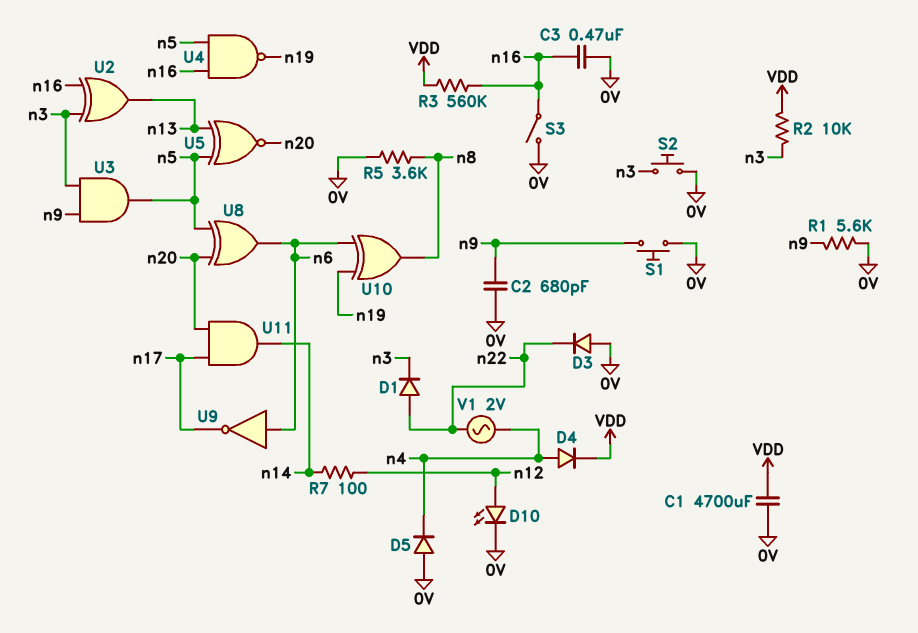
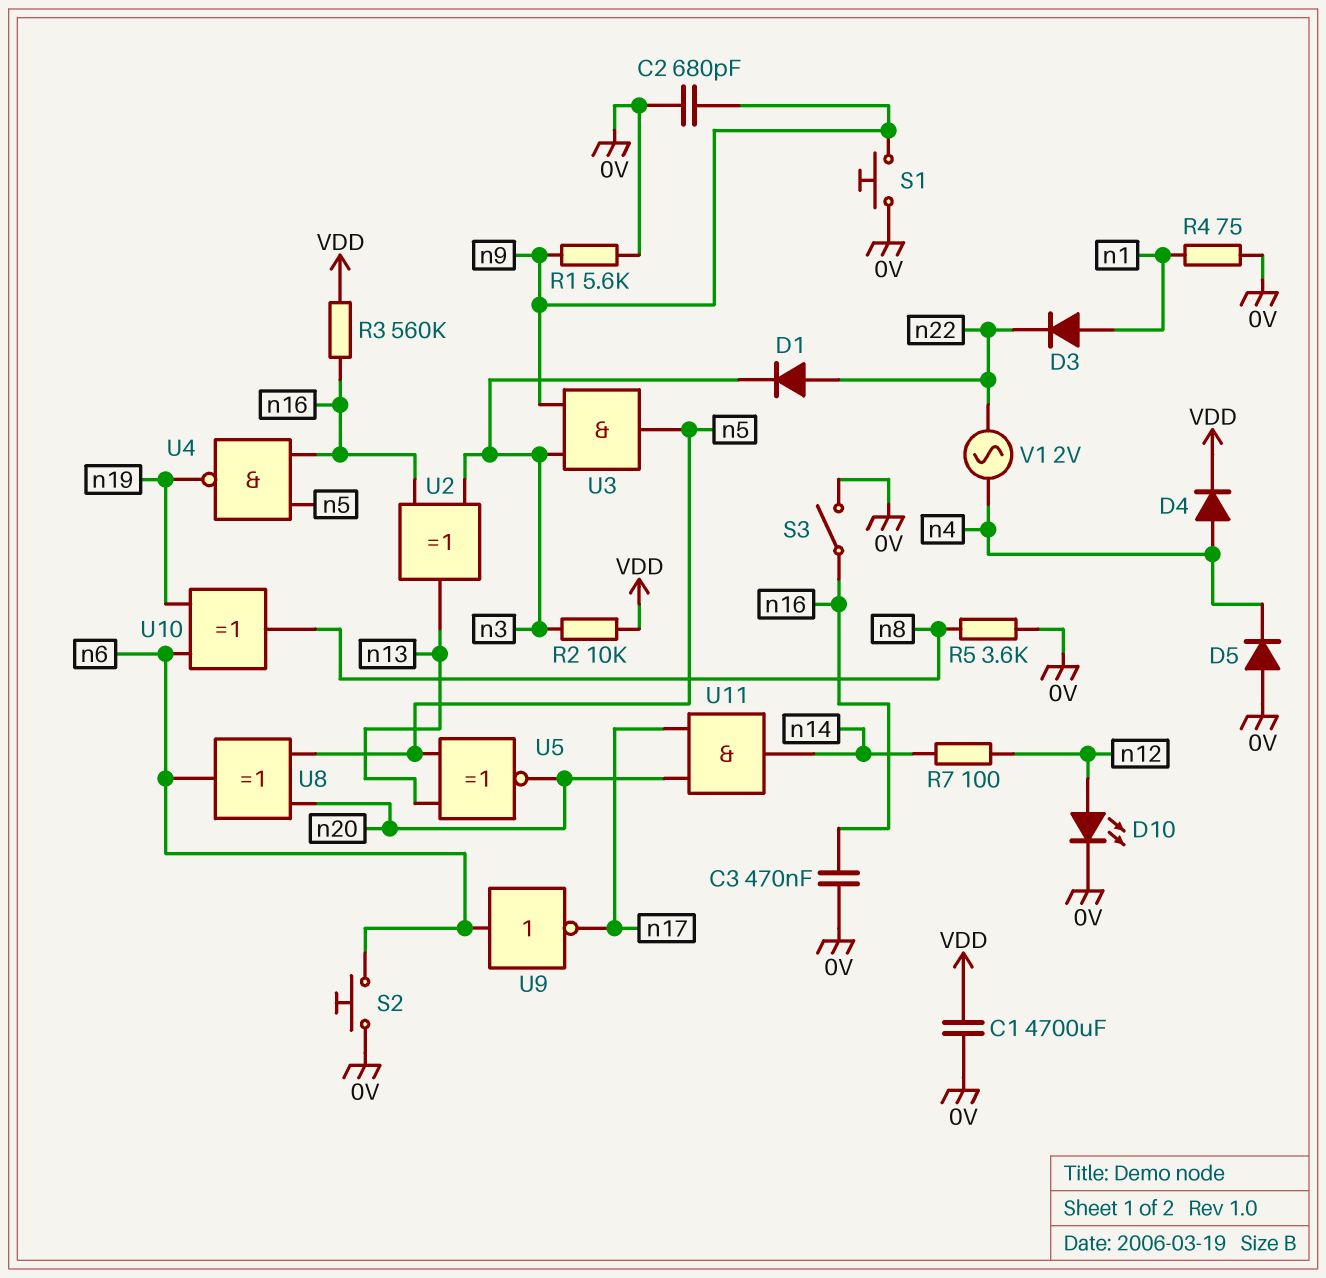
D3: diode (A 0V, K n22) -> diode (A n1, K n22)
R4: none -> 75 (0V, n1)
S2: button (0V, n3) -> button (0V, n6)

